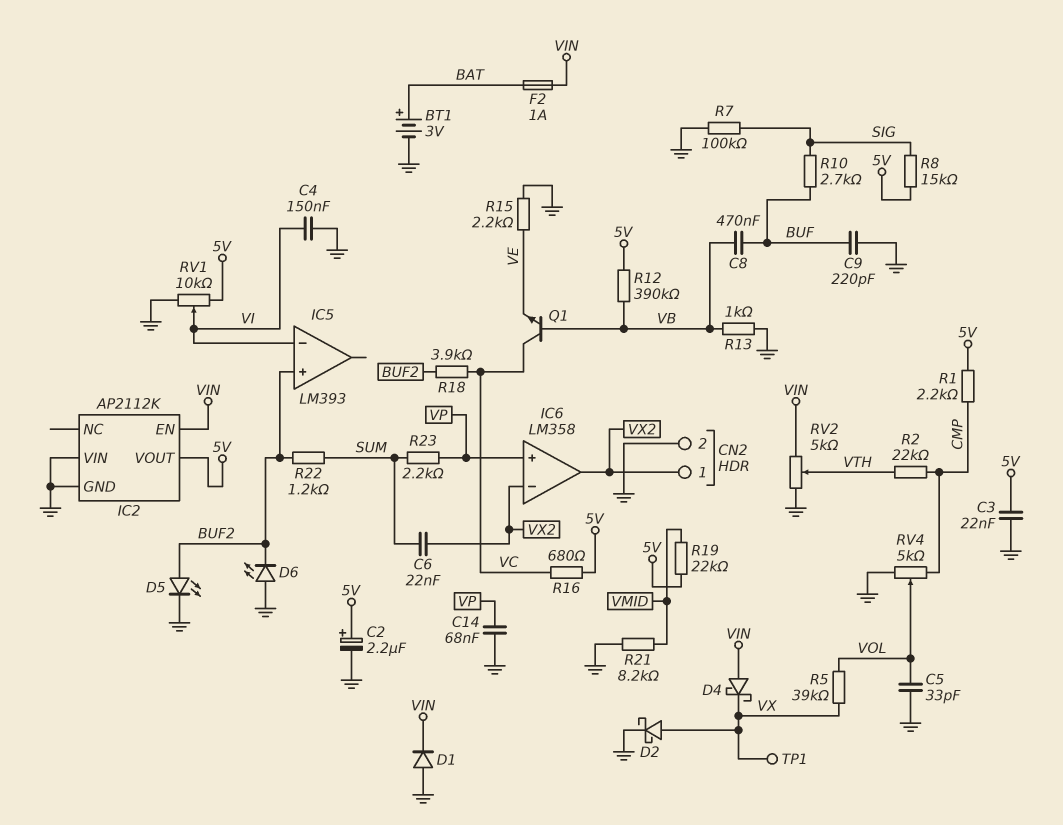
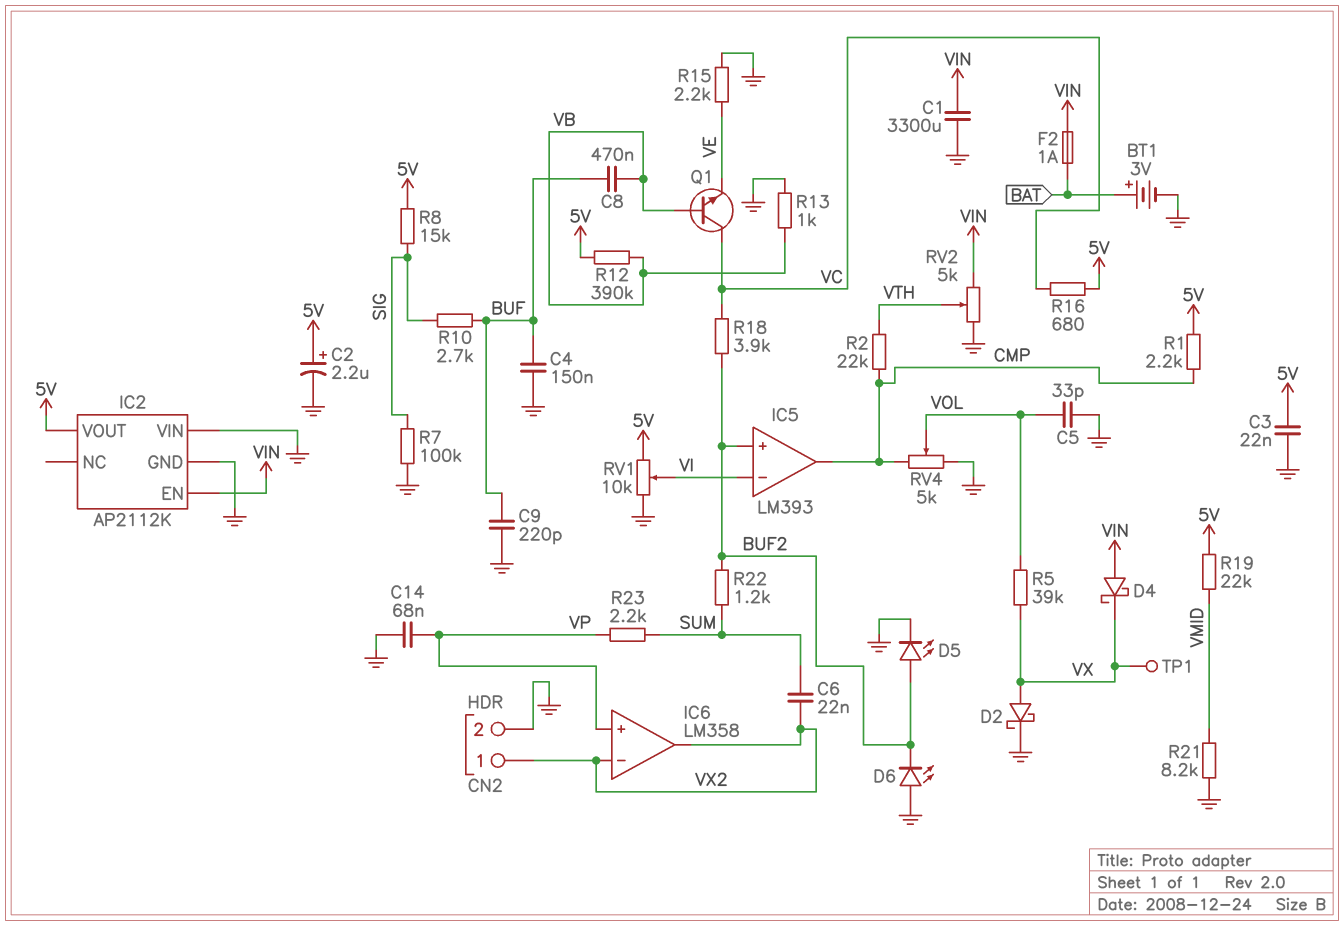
C1: none -> 3300uF (GND, VIN)
C4: 150nF (GND, VI) -> 150nF (BUF, GND)
D1: diode (A GND, K VIN) -> none
IC5 pin out: none -> CMP

